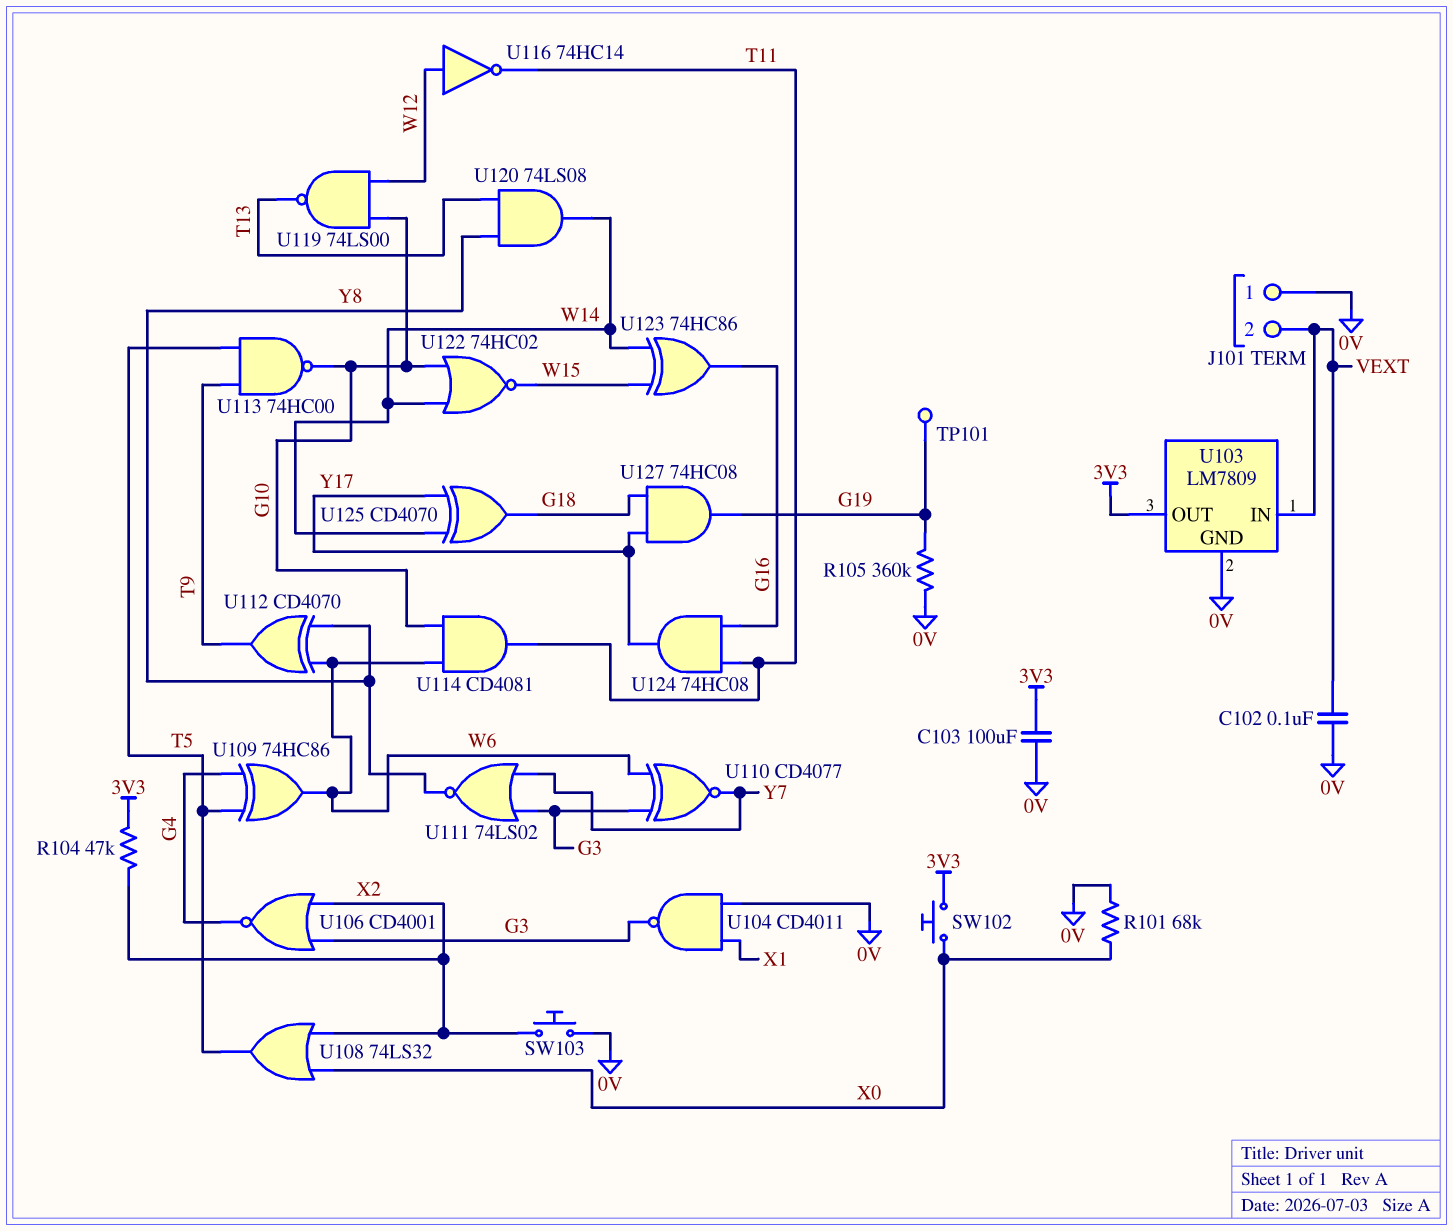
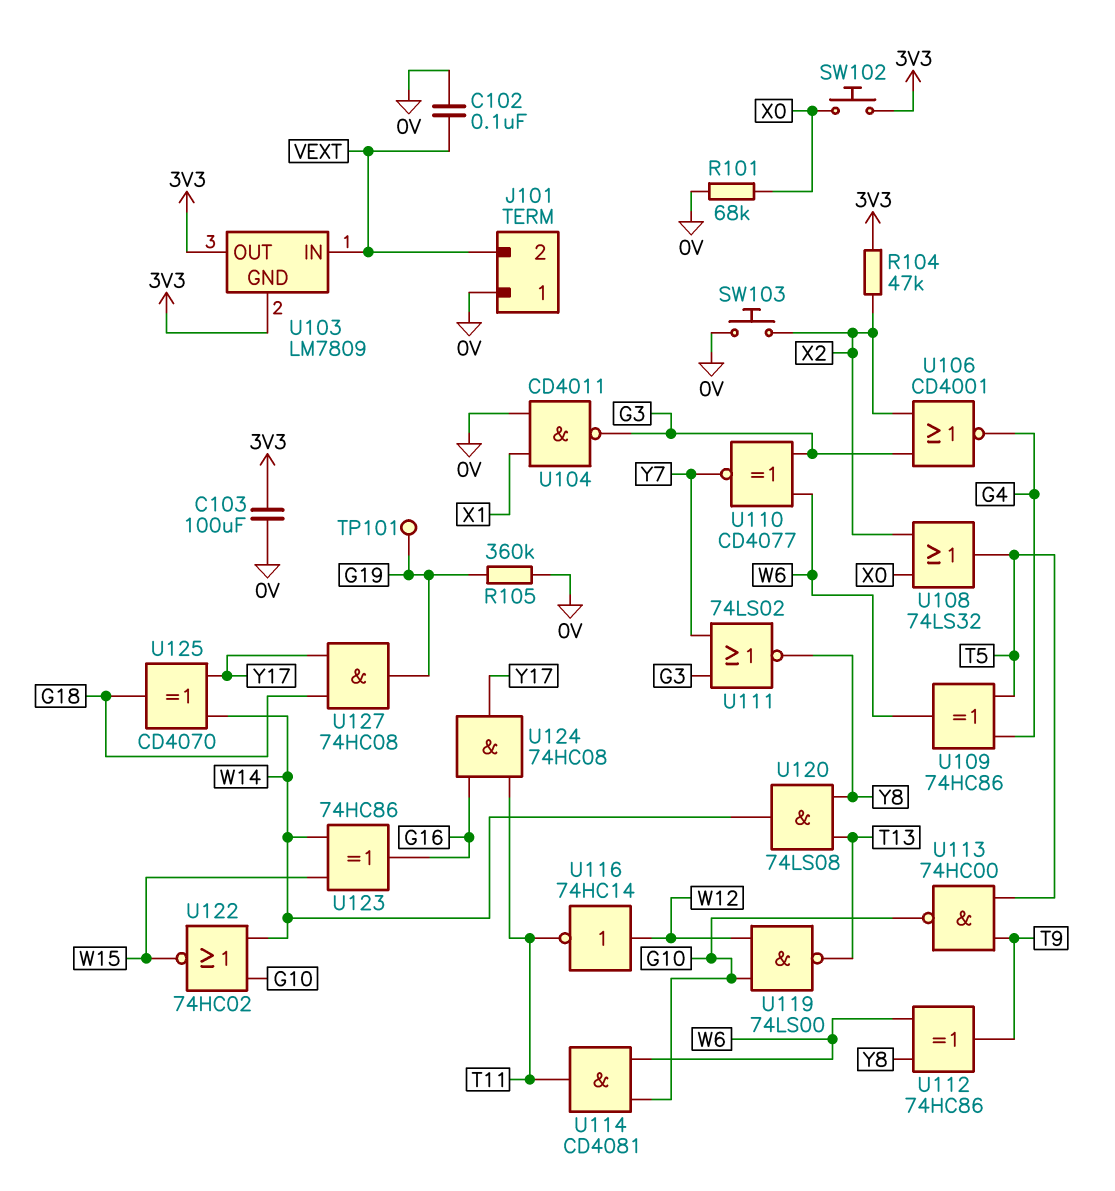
U103 pin GND: 0V -> 3V3
U112: XOR CD4070 (in W6, in Y8, out T9) -> XOR 74HC86 (in W6, in Y8, out T9)

